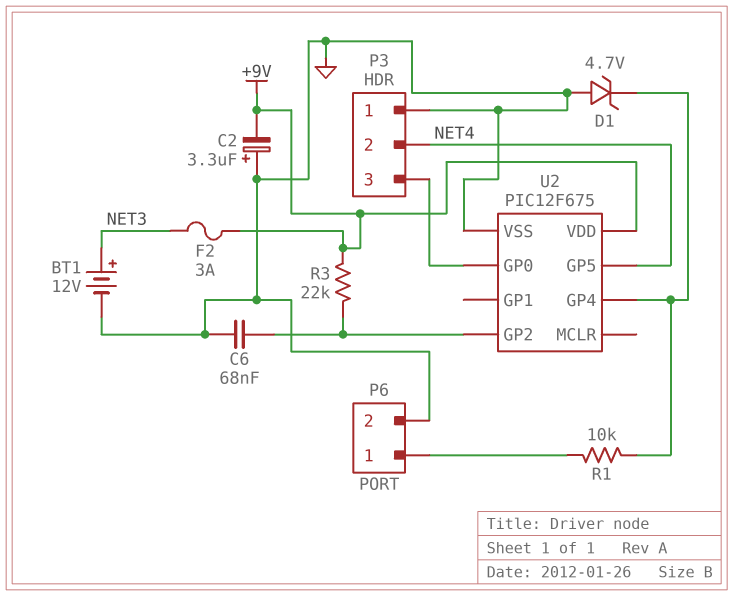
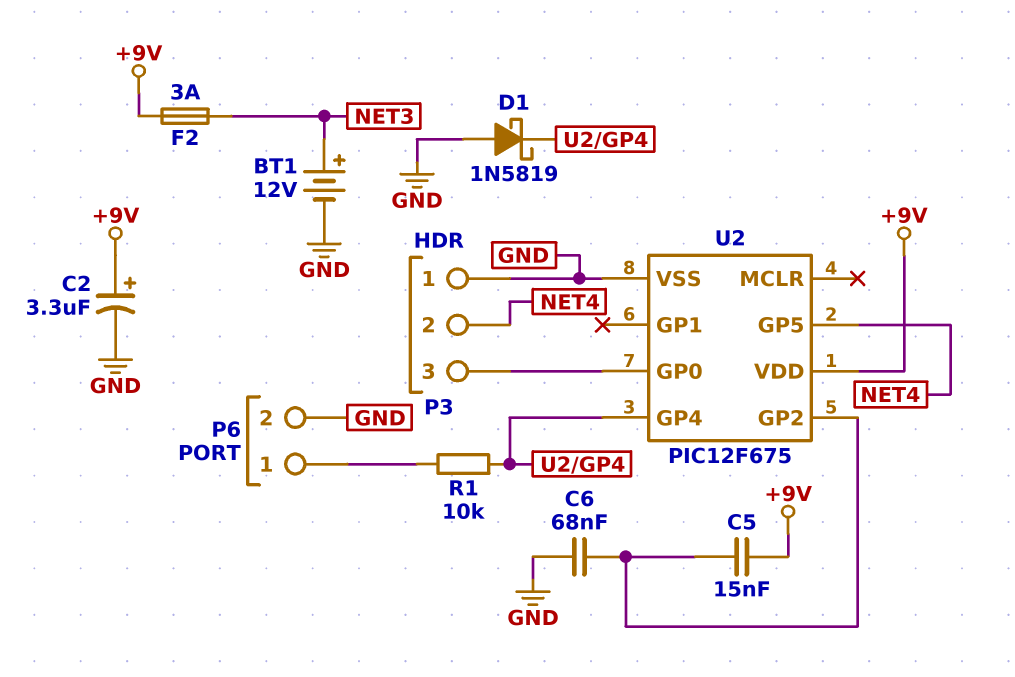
C2: 3.3uF (plus GND, minus +9V) -> 3.3uF (plus +9V, minus GND)
C5: none -> 15nF (+9V, U2/GP2)
D1: zener 4.7V (A GND, K U2/GP4) -> schottky 1N5819 (A GND, K U2/GP4)
R3: 22k (+9V, U2/GP2) -> none

